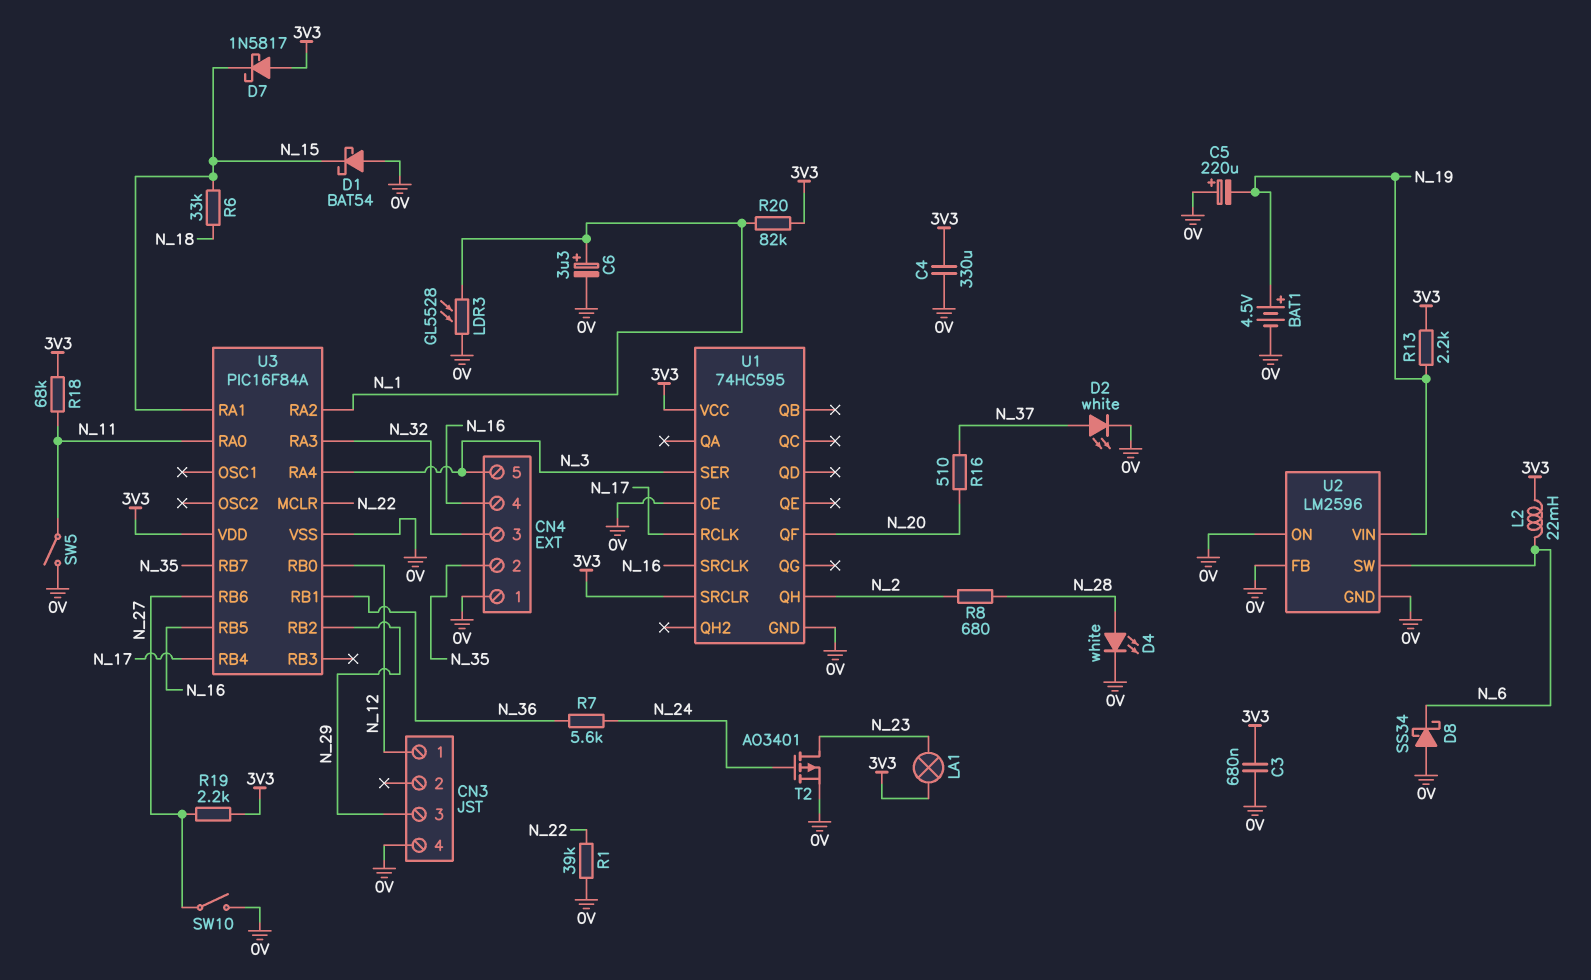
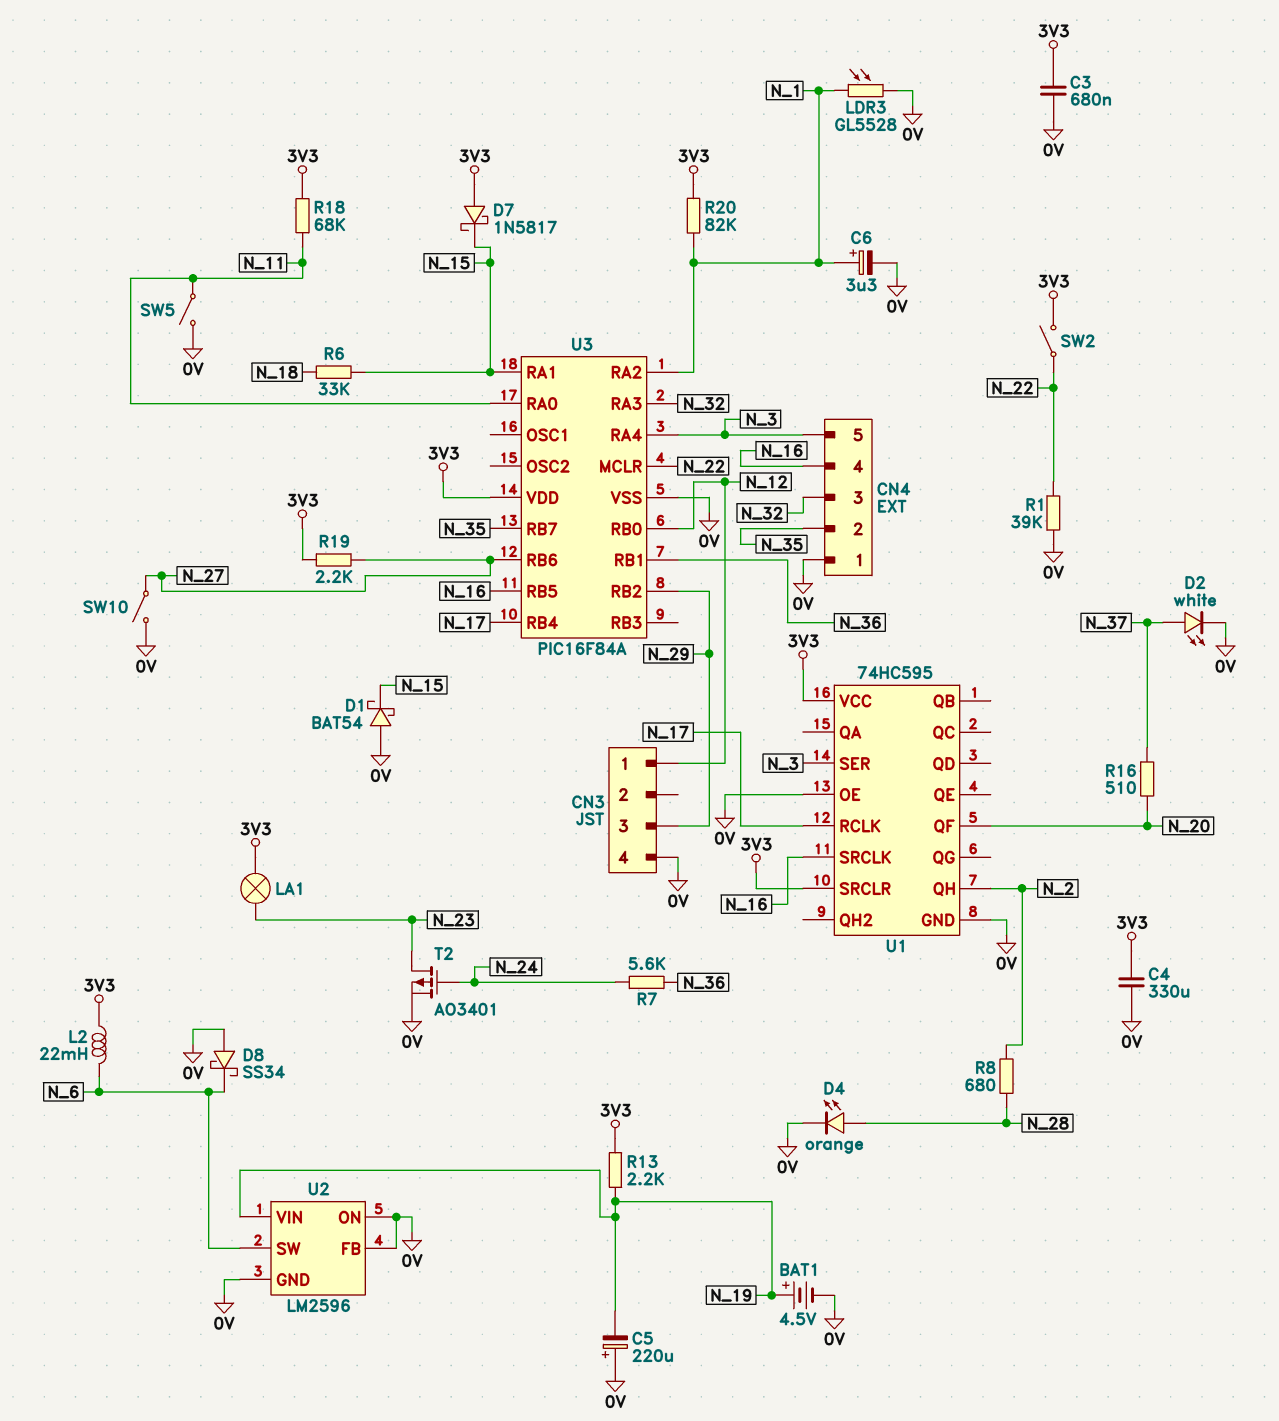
D4: LED white (A N_28, K 0V) -> LED orange (A N_28, K 0V)
SW2: none -> switch (3V3, N_22)

